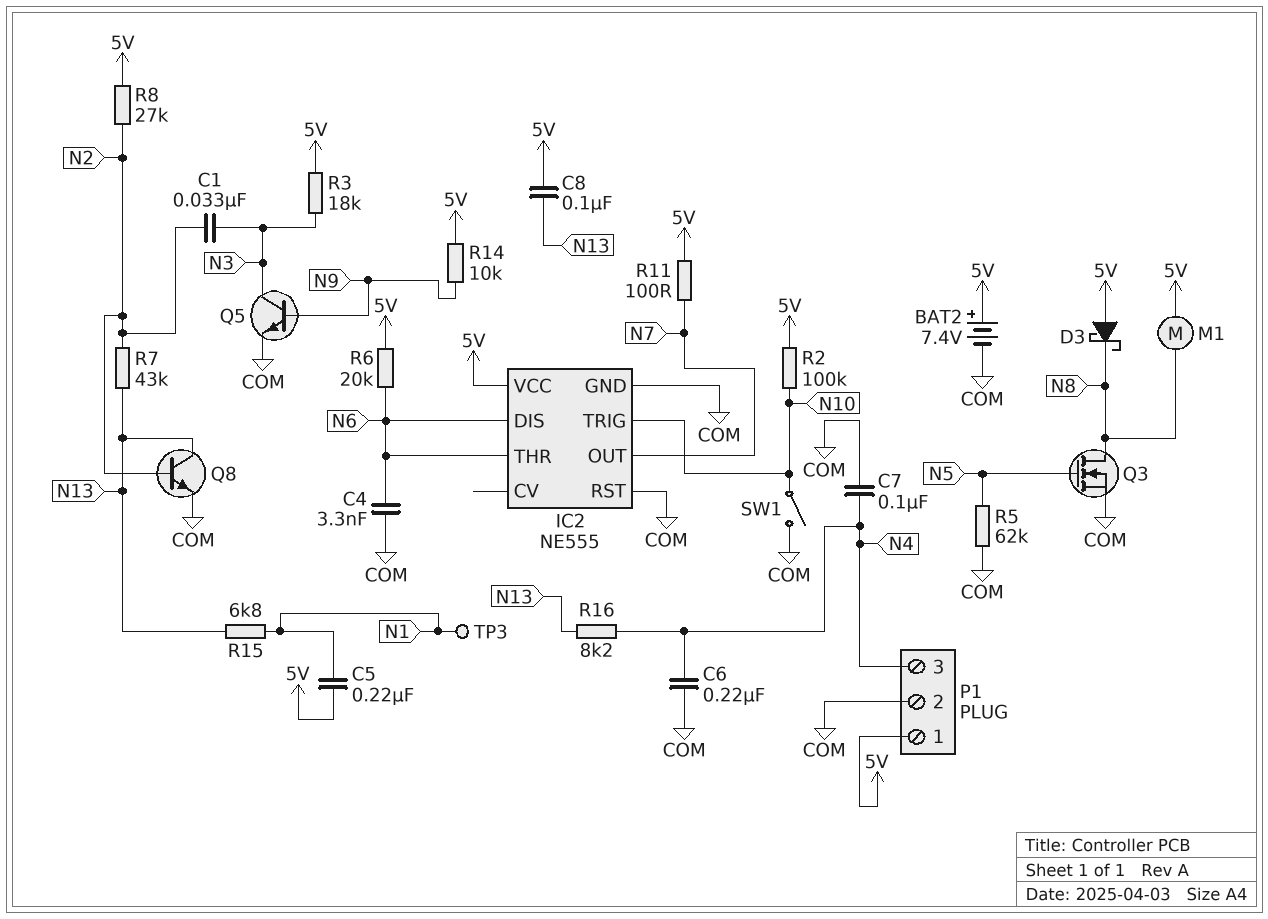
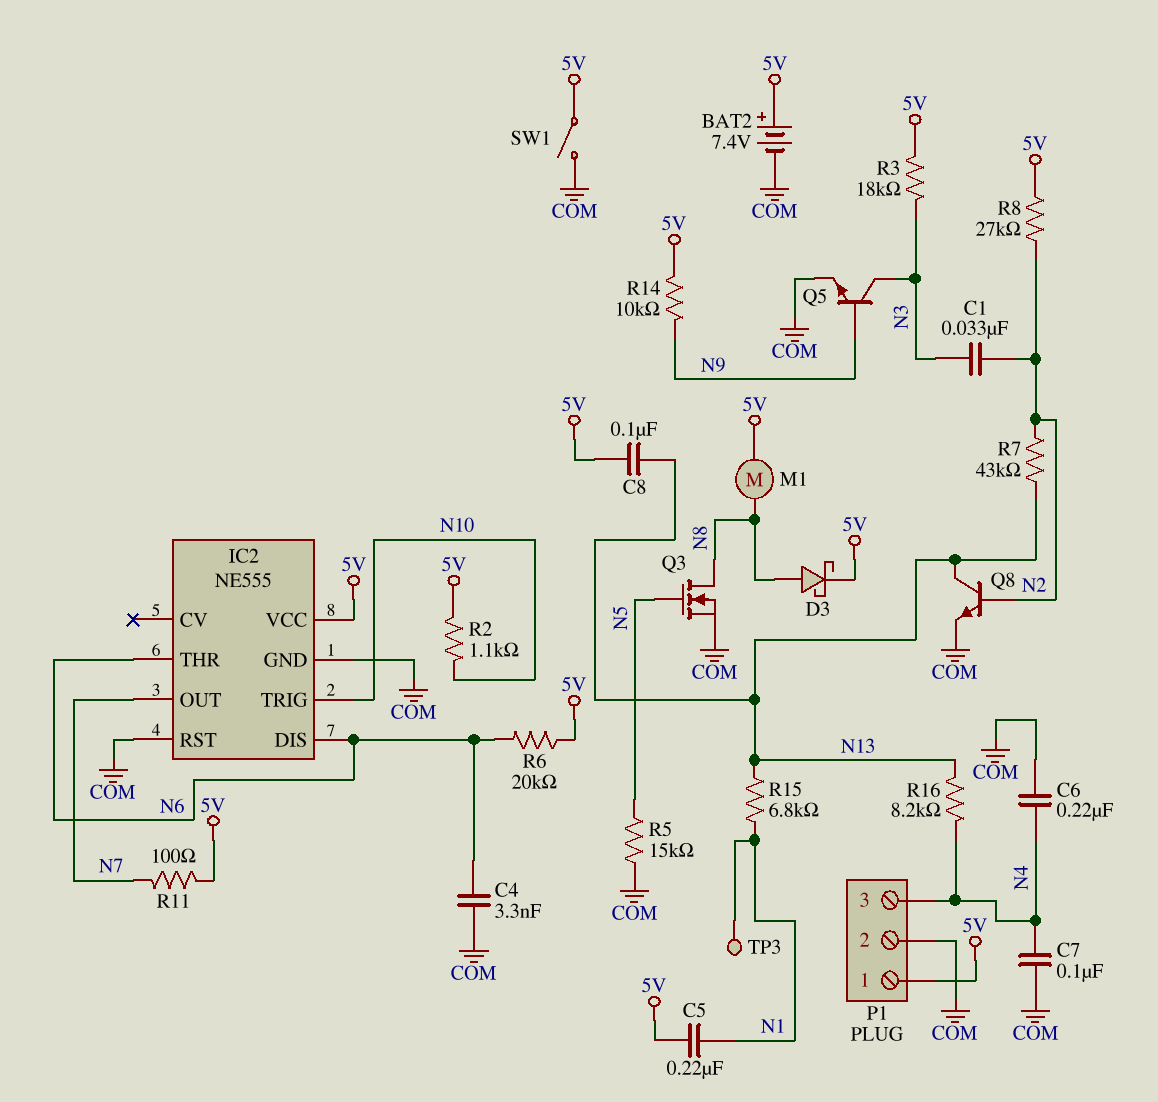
D3: schottky (A 5V, K N8) -> schottky (A N8, K 5V)
R2: 100k (5V, N10) -> 1.1k (5V, N10)
R5: 62k (COM, N5) -> 15k (COM, N5)
SW1: switch (COM, N10) -> switch (5V, COM)

